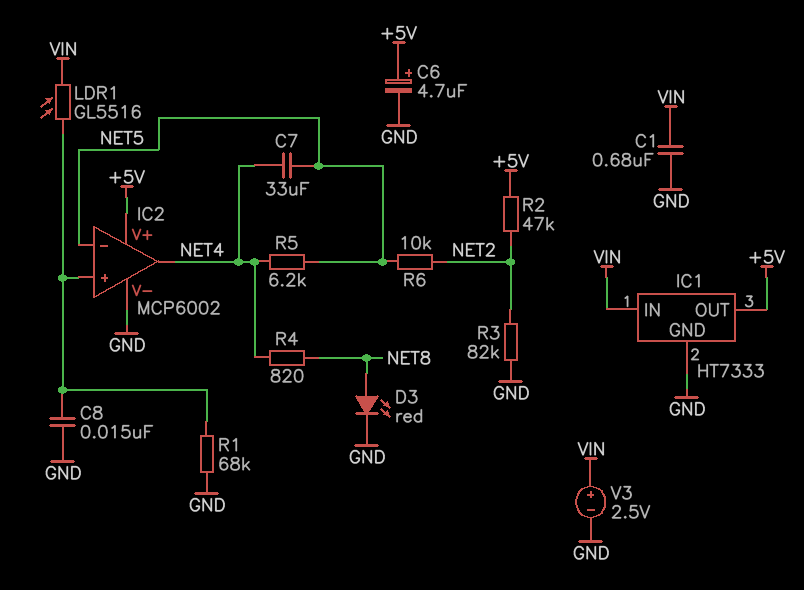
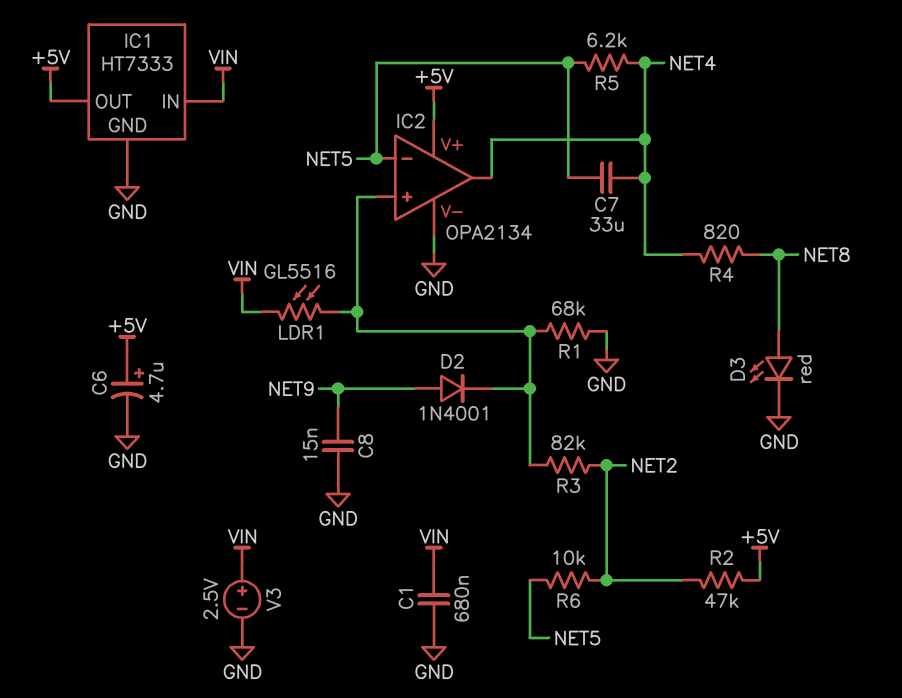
C8: 15nF (GND, IC2/in+) -> 15nF (GND, NET9)
D2: none -> diode 1N4001 (A NET9, K IC2/in+)
IC2: MCP6002 -> OPA2134
R3: 82k (GND, NET2) -> 82k (IC2/in+, NET2)

